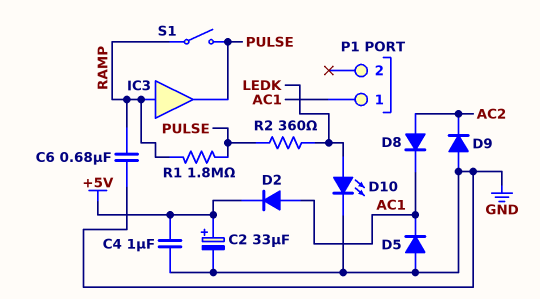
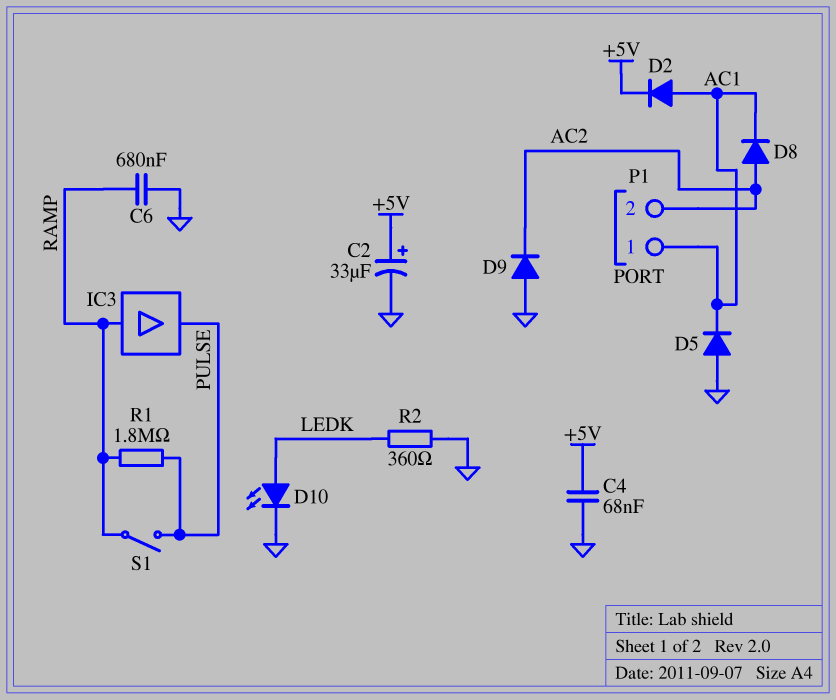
C4: 1uF (+5V, GND) -> 68nF (+5V, GND)
P1 pin 2: none -> AC2
R2: 360 (LEDK, PULSE) -> 360 (GND, LEDK)

